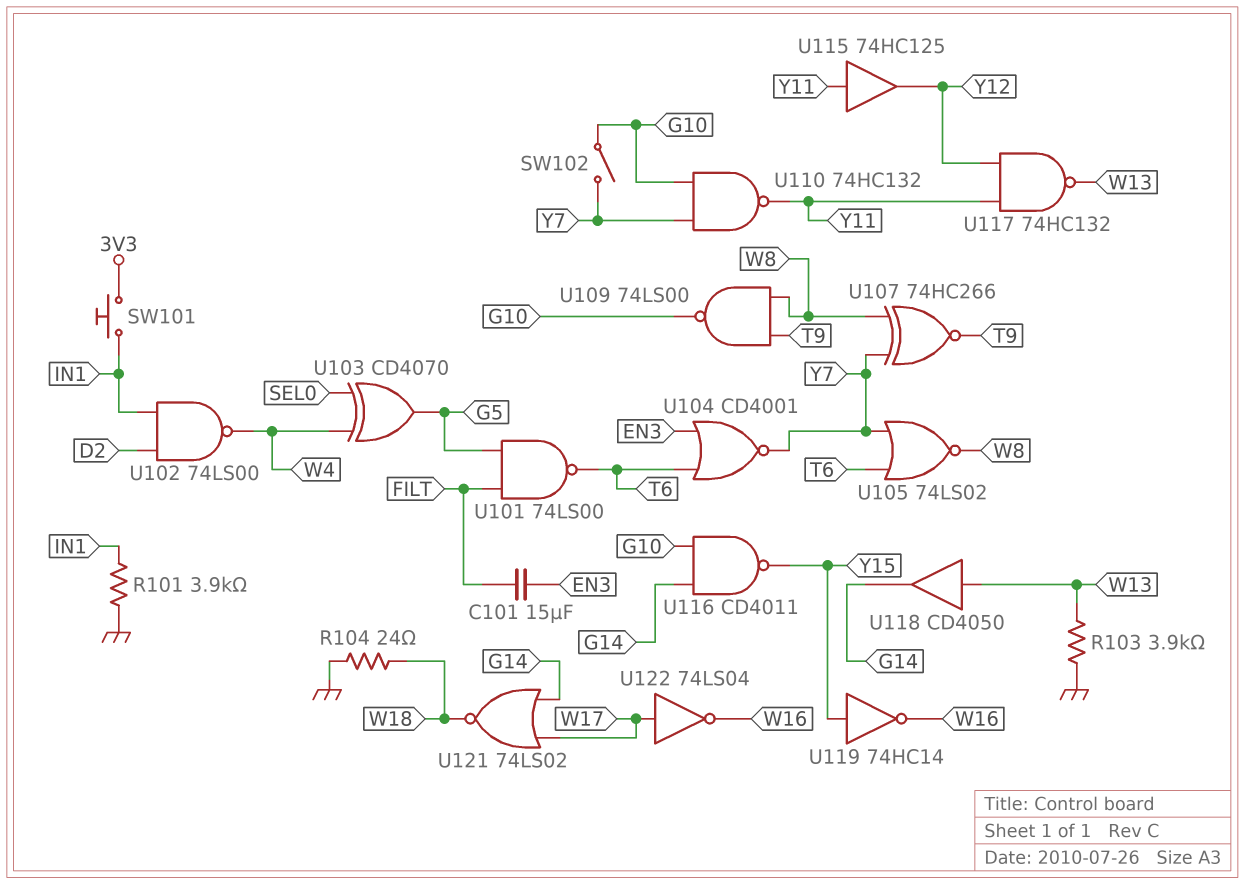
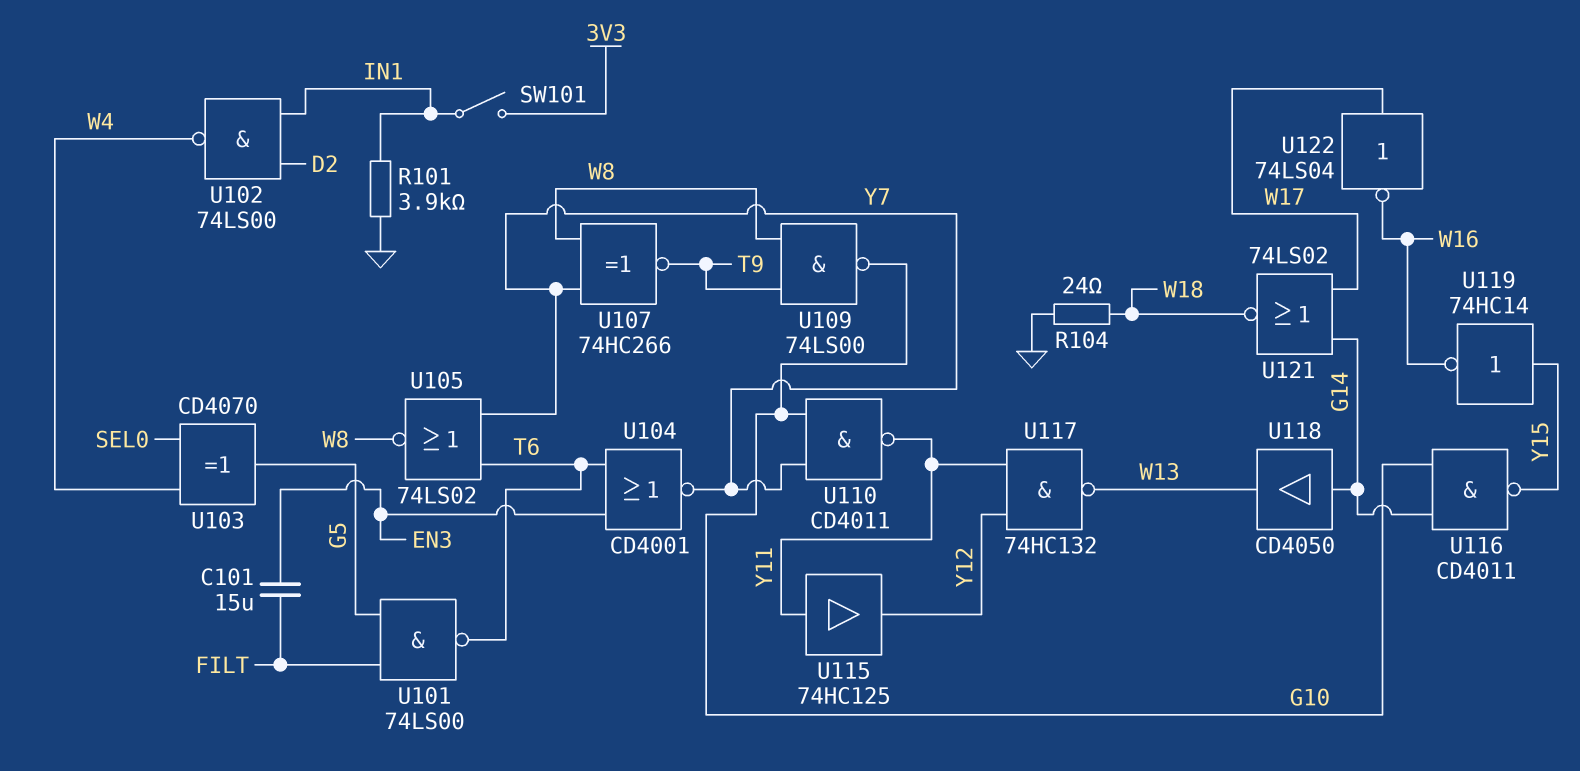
R103: 3.9k (GND, W13) -> none
SW101: button (3V3, IN1) -> switch (3V3, IN1)
SW102: switch (G10, Y7) -> none
U110: NAND 74HC132 (in G10, in Y7, out Y11) -> NAND CD4011 (in G10, in Y7, out Y11)
U118: buffer CD4050 (in W13, out G14) -> buffer CD4050 (in G14, out W13)

